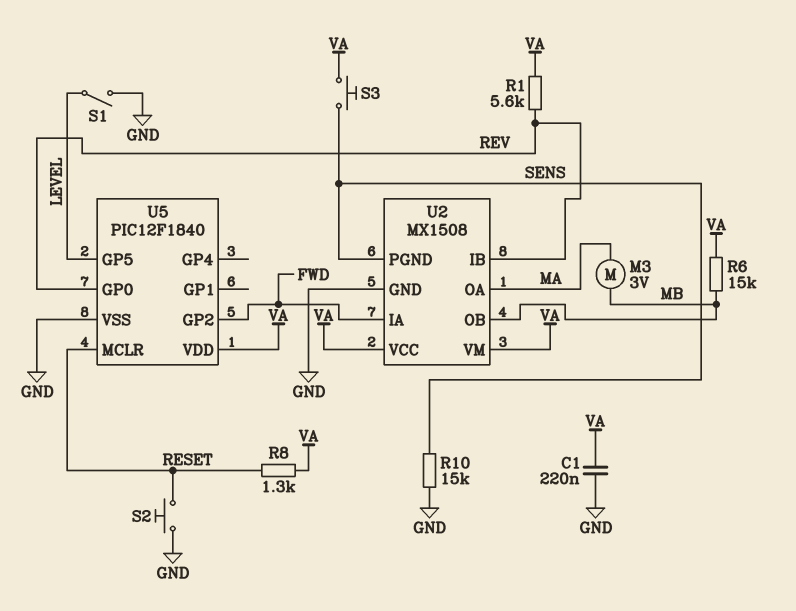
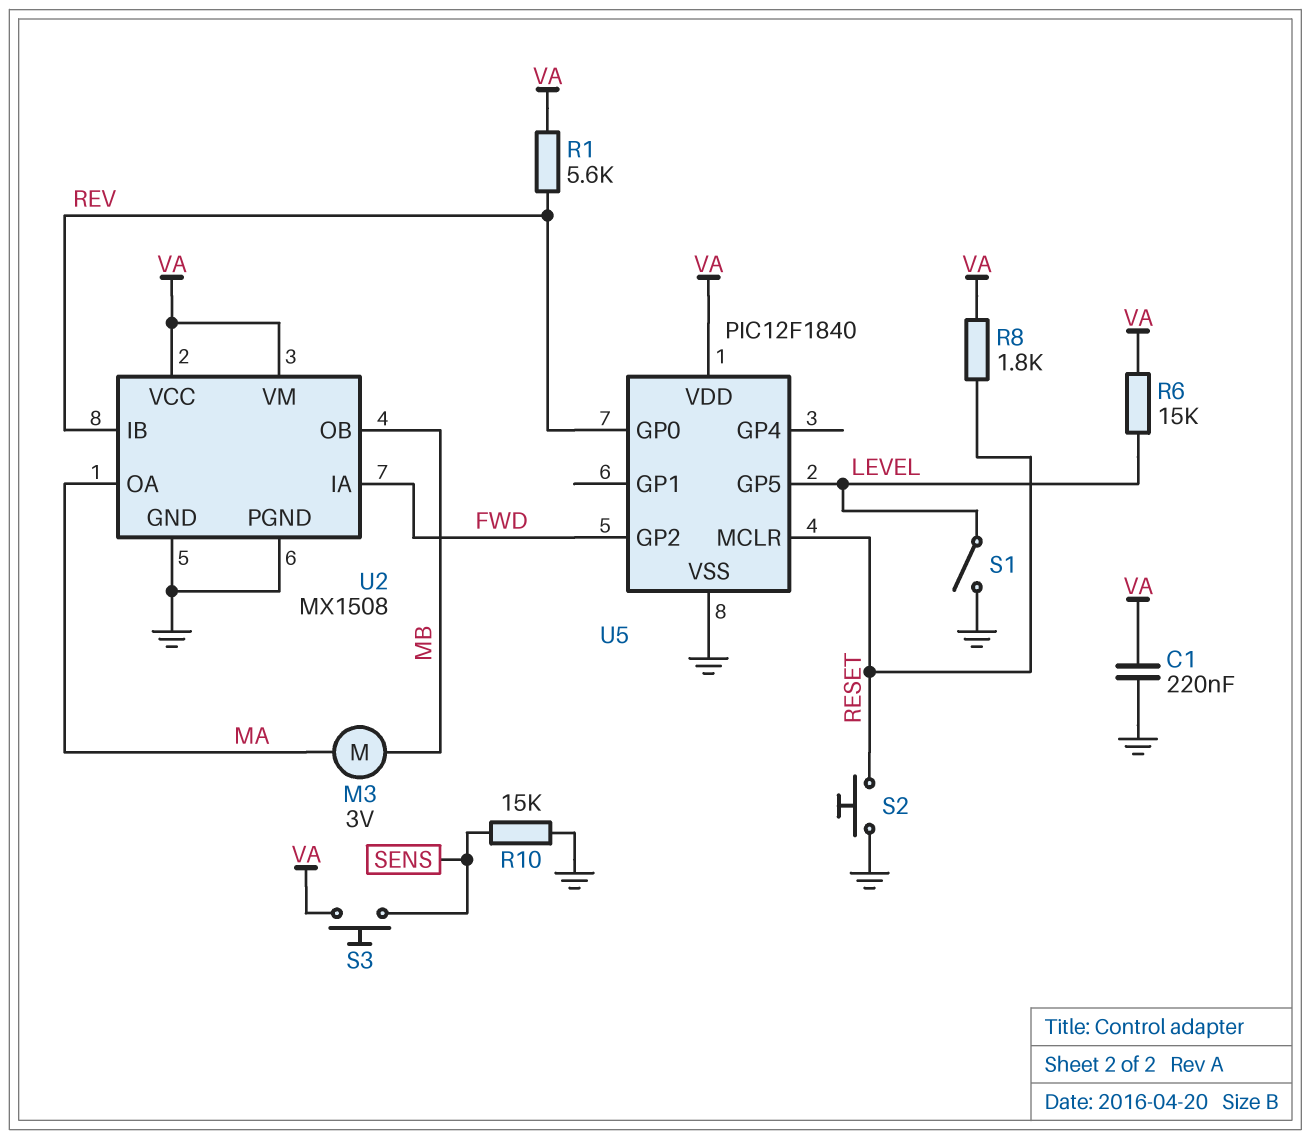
R6: 15k (MB, VA) -> 15k (LEVEL, VA)
R8: 1.3k (RESET, VA) -> 1.8k (RESET, VA)
U2 pin PGND: SENS -> GND

